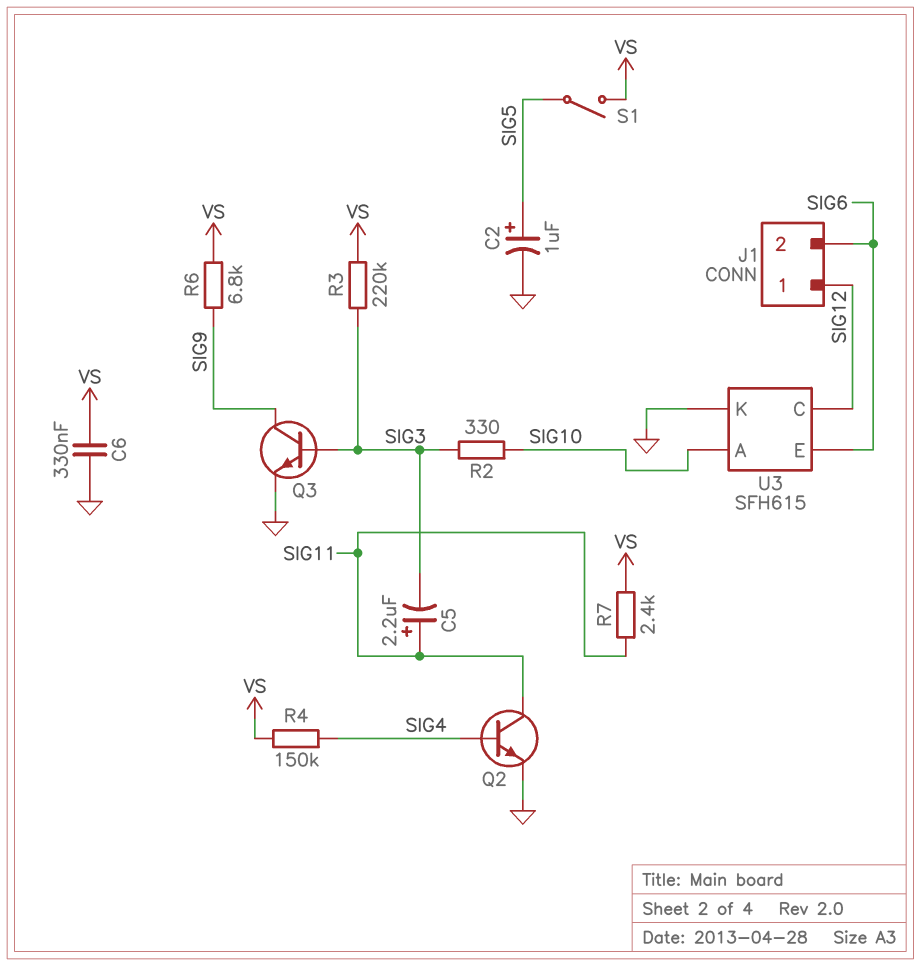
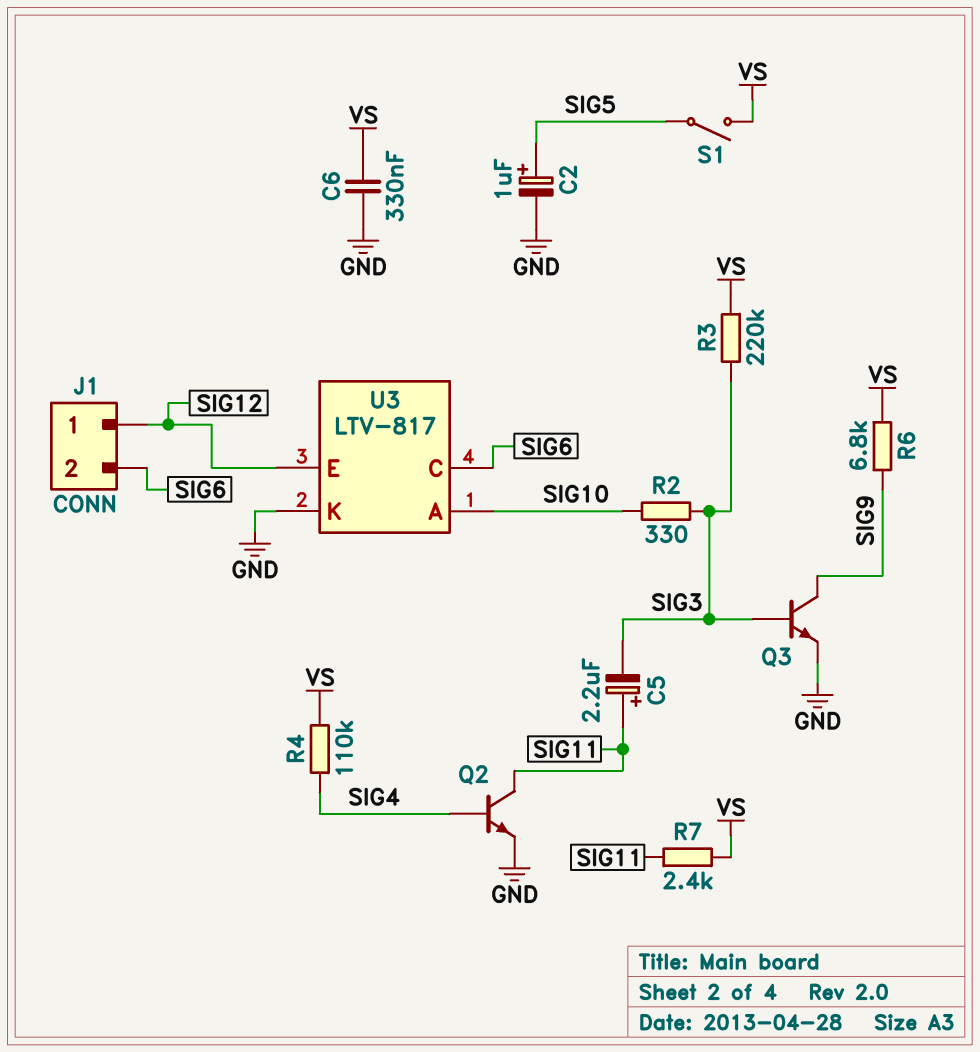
R4: 150k (SIG4, VS) -> 110k (SIG4, VS)
U3: SFH615 -> LTV-817
U3 pin C: SIG12 -> SIG6
U3 pin E: SIG6 -> SIG12

